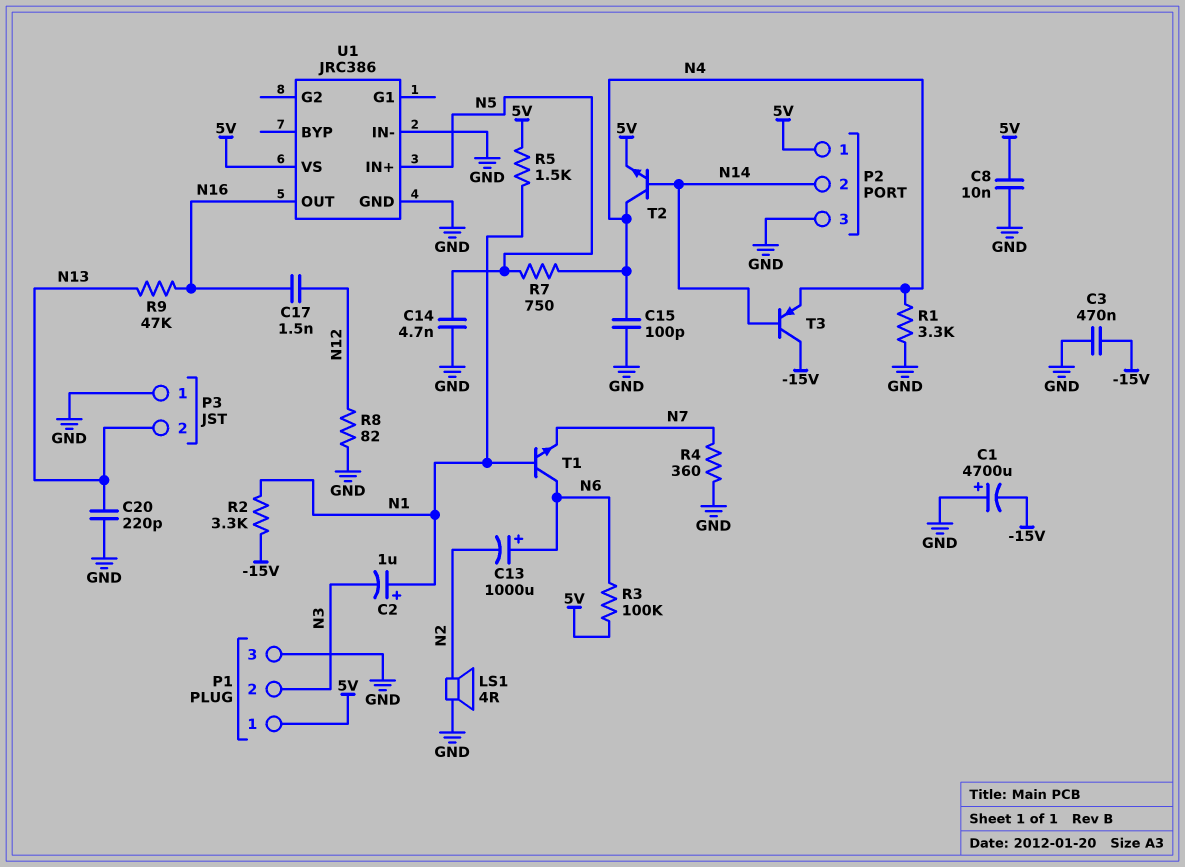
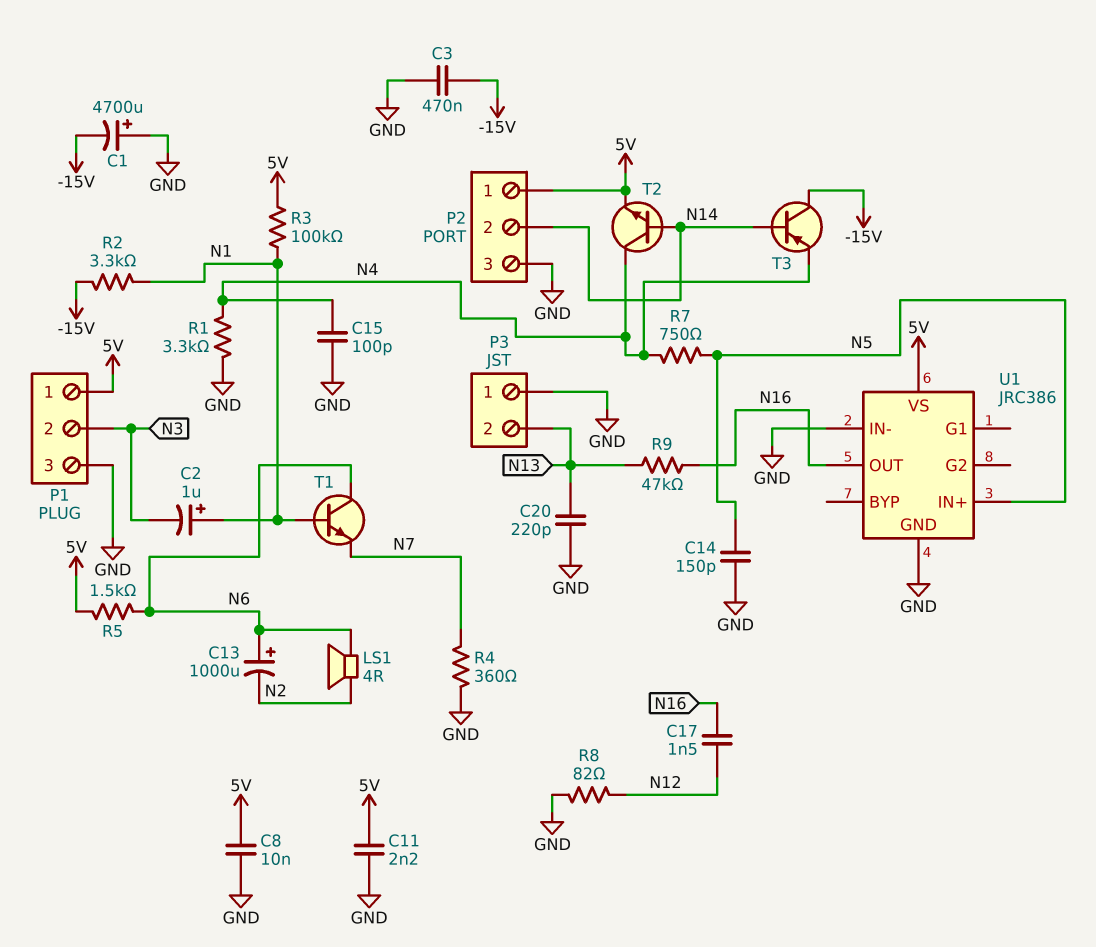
C11: none -> 2.2nF (5V, GND)
C14: 4.7nF (GND, N5) -> 150pF (GND, N5)
LS1: speaker 4R (GND, N2) -> speaker 4R (N2, N6)
R3: 100k (5V, N6) -> 100k (5V, N1)
R5: 1.5k (5V, N1) -> 1.5k (5V, N6)

